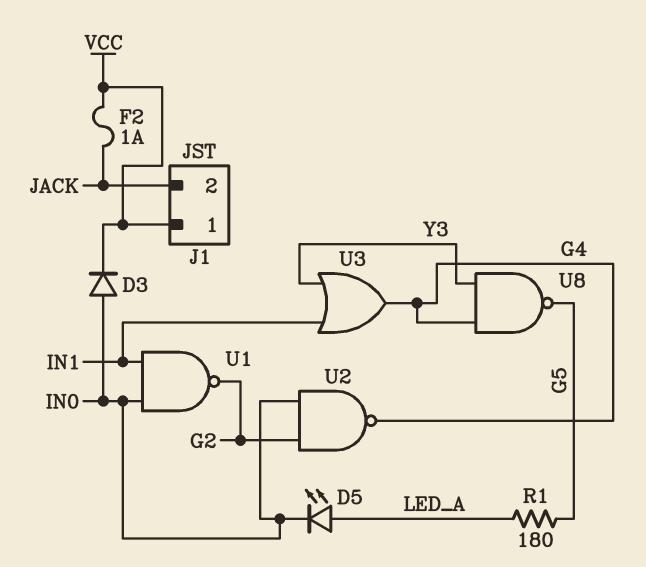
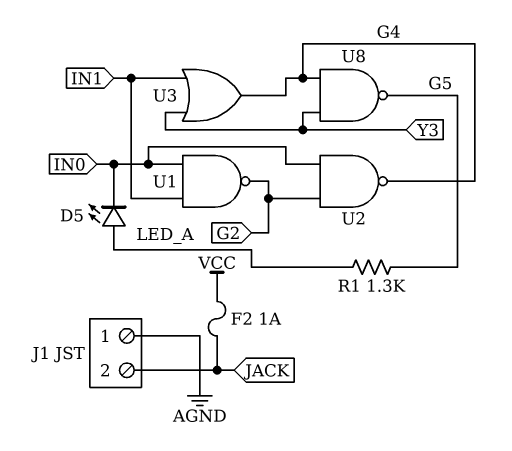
D3: diode (A IN0, K VCC) -> none
J1 pin 1: VCC -> AGND
R1: 180 (G5, LED_A) -> 1.3k (G5, LED_A)

